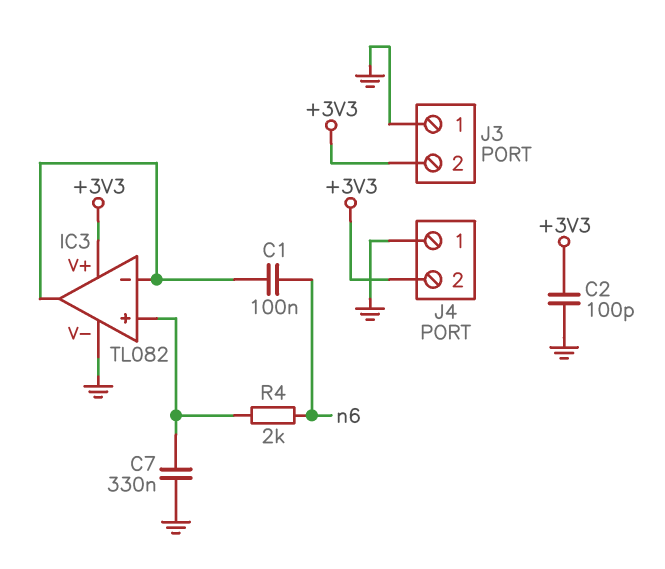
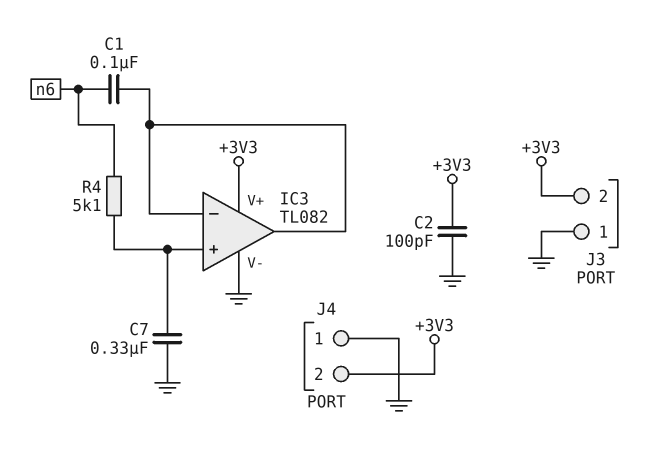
R4: 2k (IC3/in+, n6) -> 5.1k (IC3/in+, n6)

